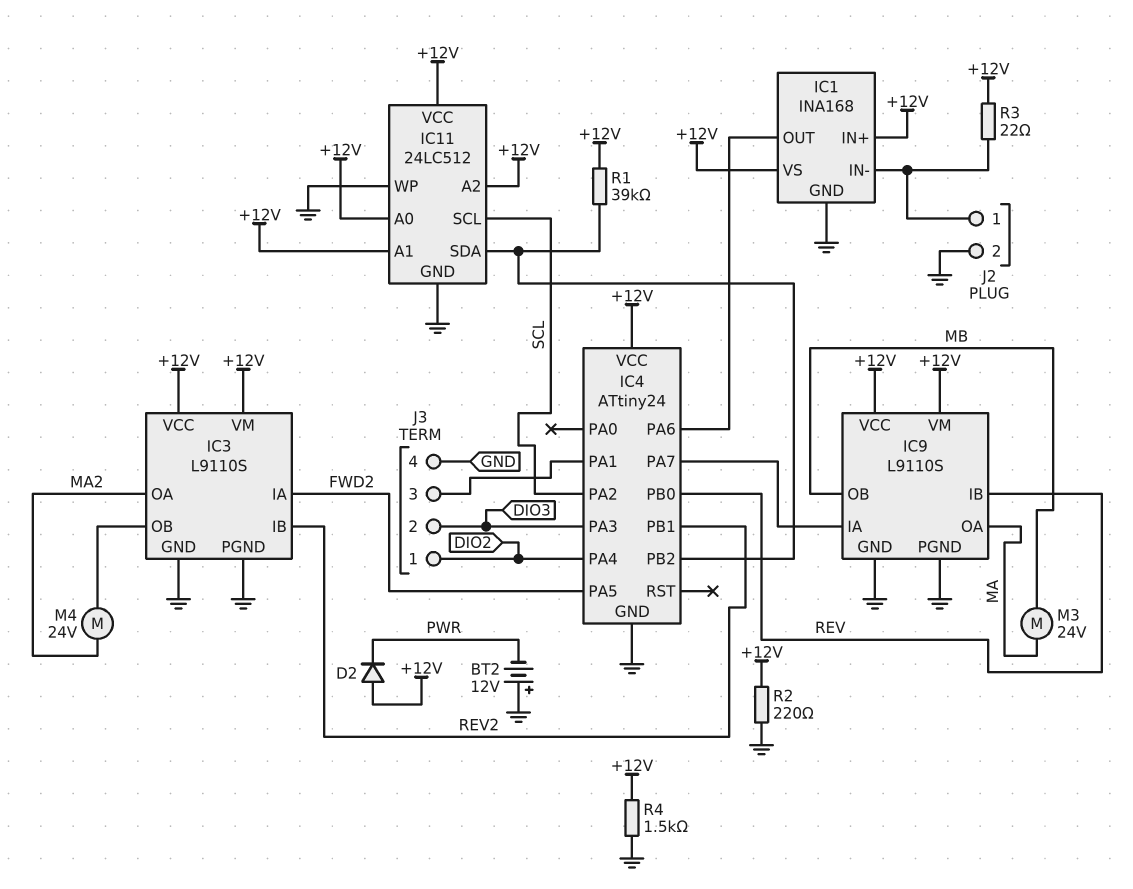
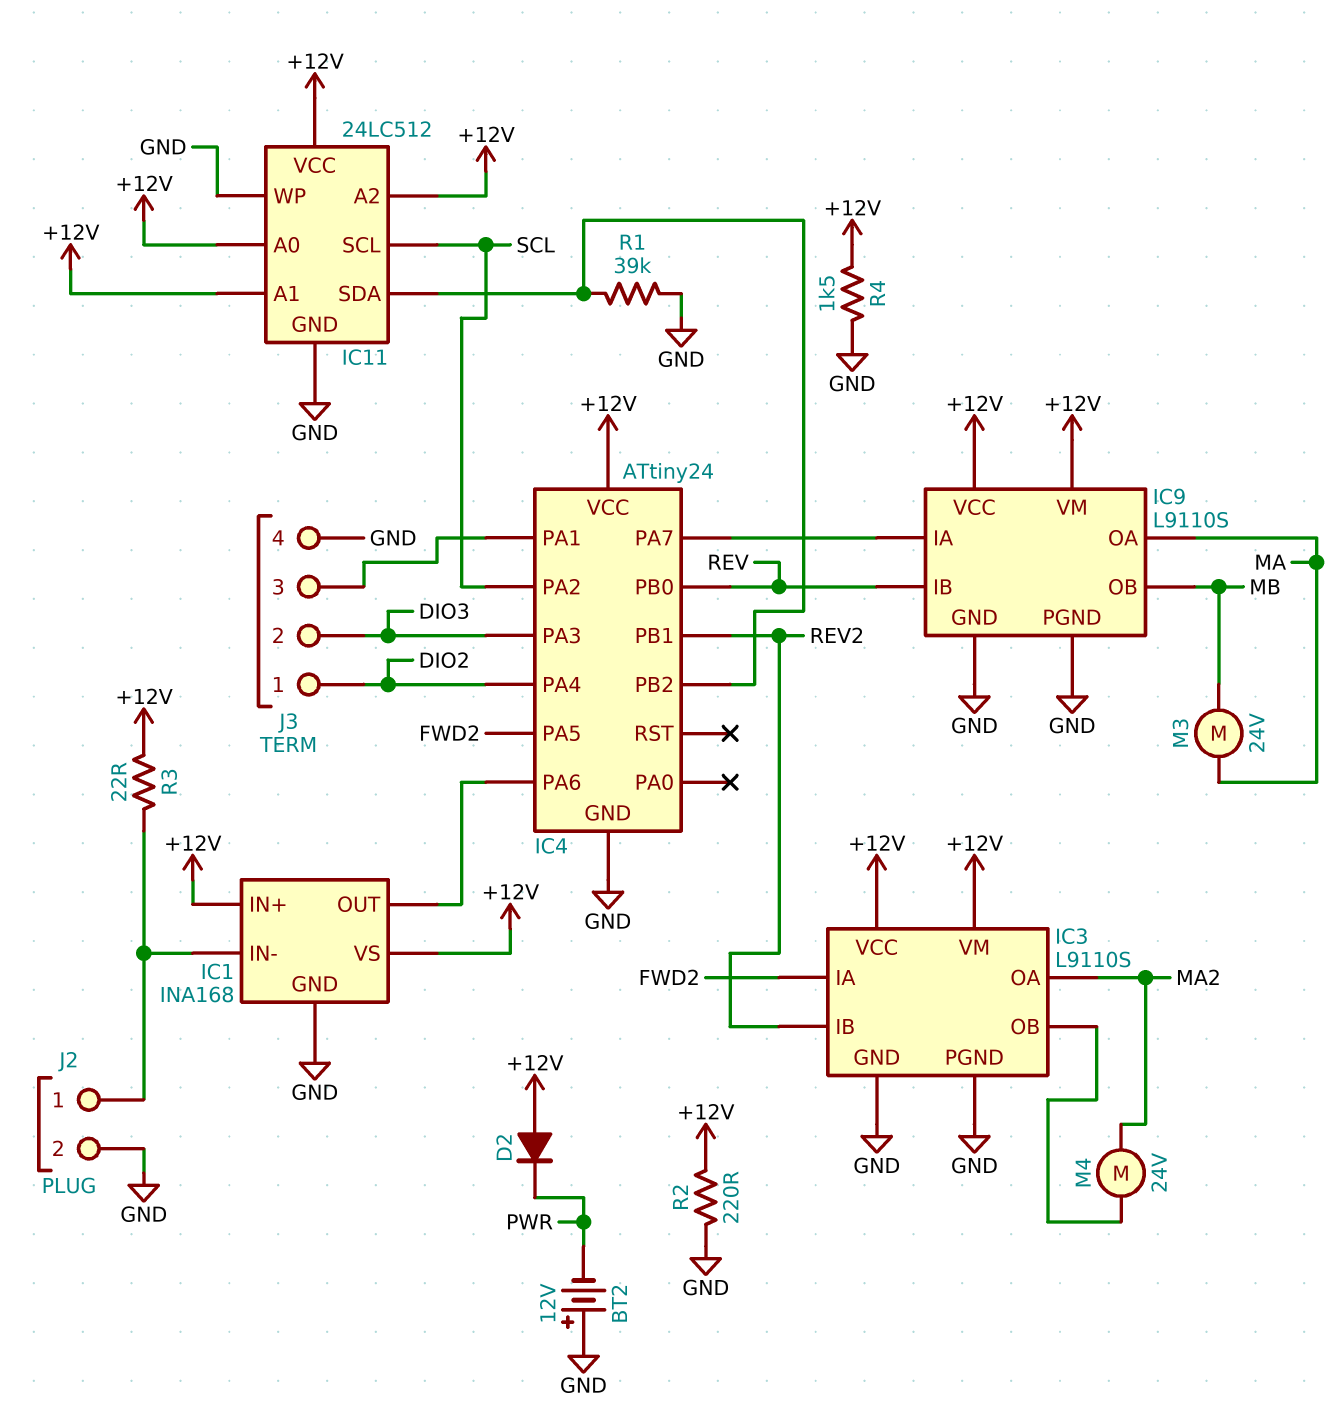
R1: 39k (+12V, IC4/PB2) -> 39k (GND, IC4/PB2)

